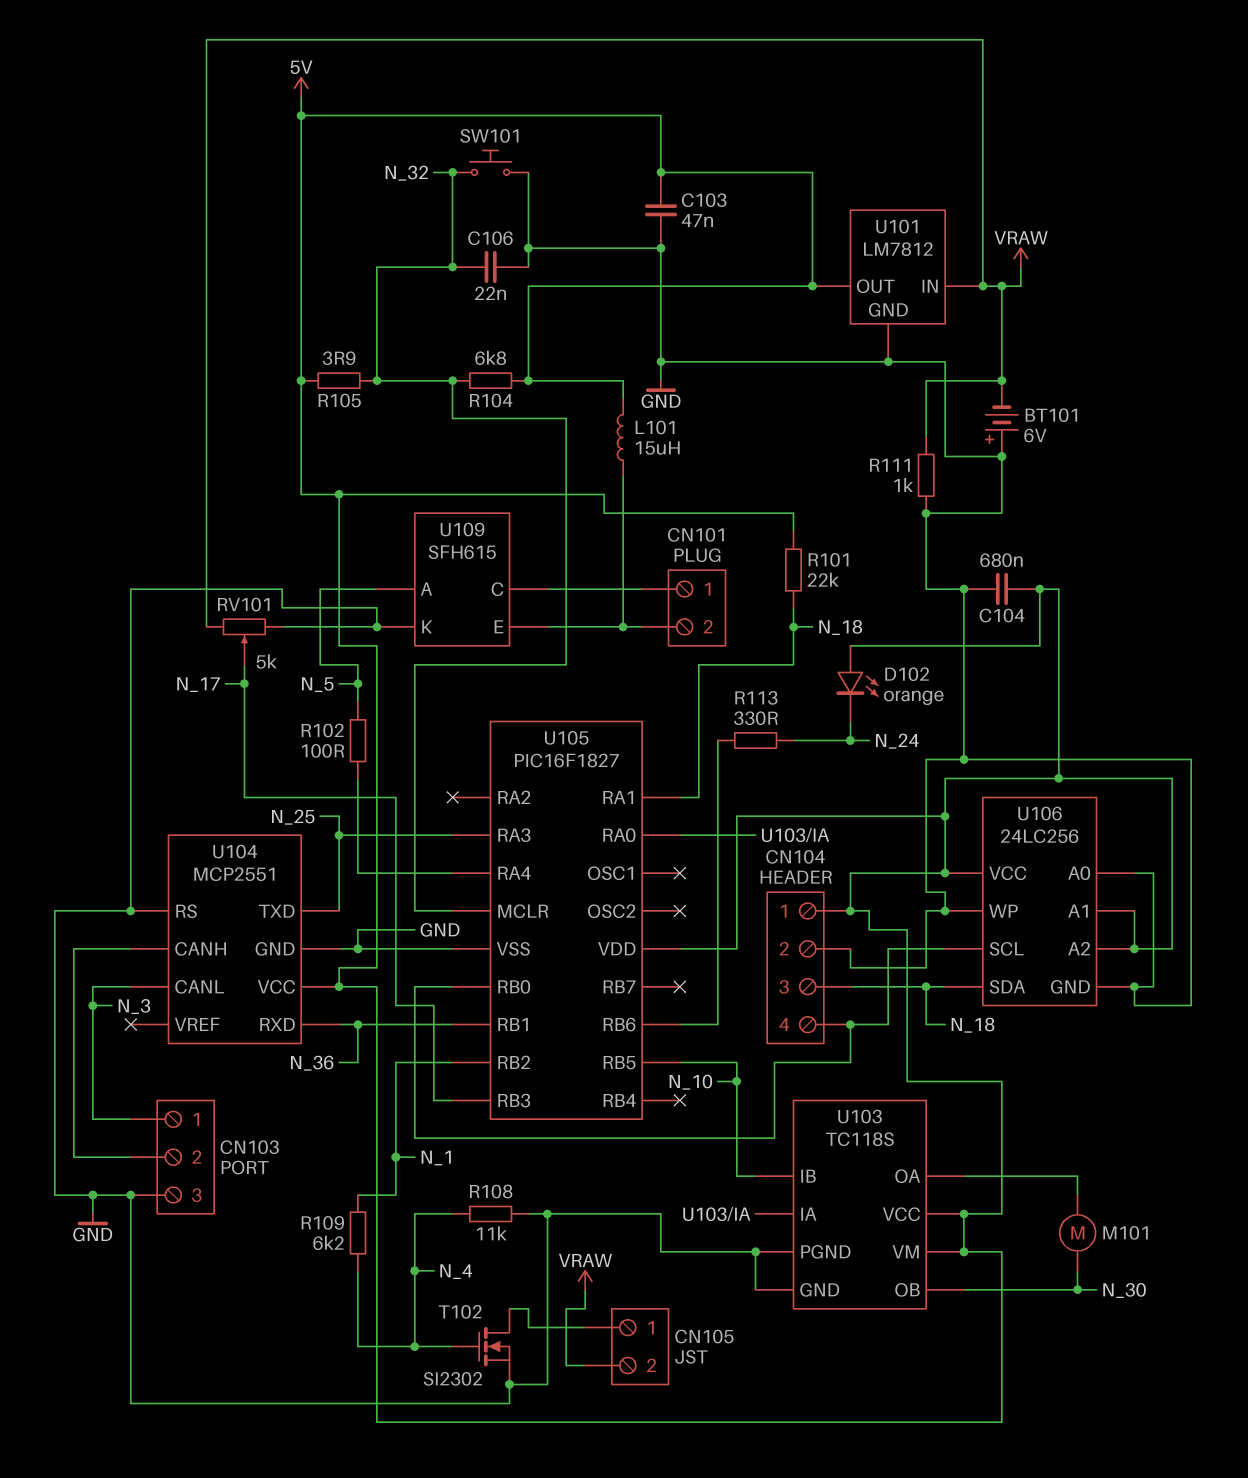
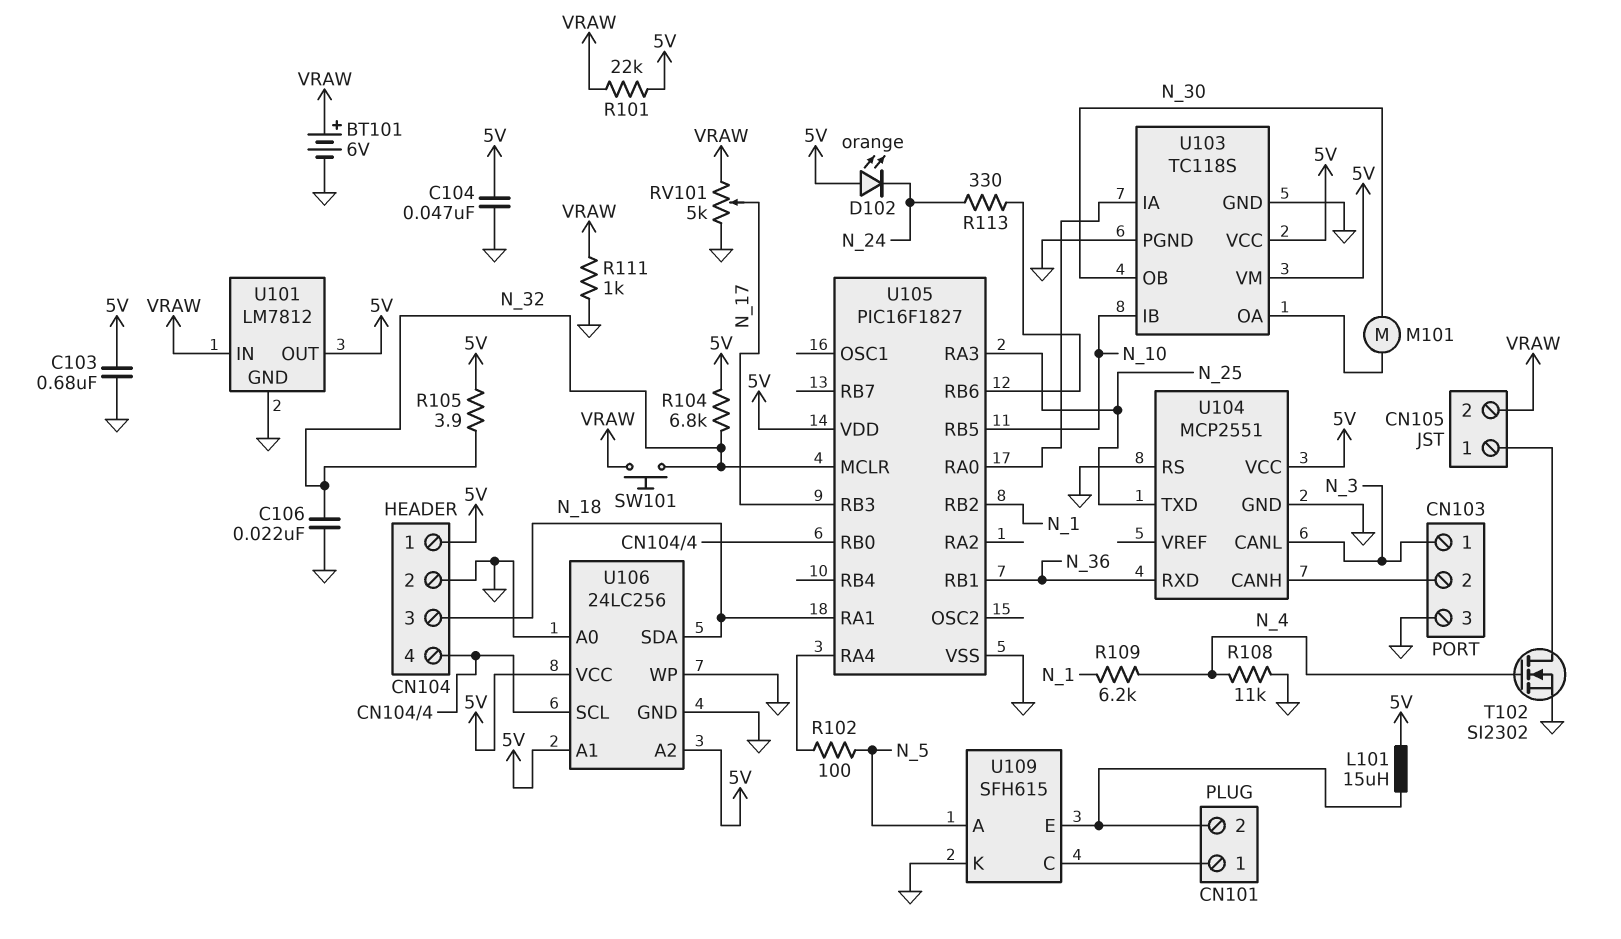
BT101: 6V (plus GND, minus VRAW) -> 6V (plus VRAW, minus GND)
C103: 47nF (5V, GND) -> 680nF (5V, GND)
C104: 680nF (5V, GND) -> 47nF (5V, GND)
R101: 22k (5V, N_18) -> 22k (5V, VRAW)
SW101: button (GND, N_32) -> button (N_32, VRAW)

